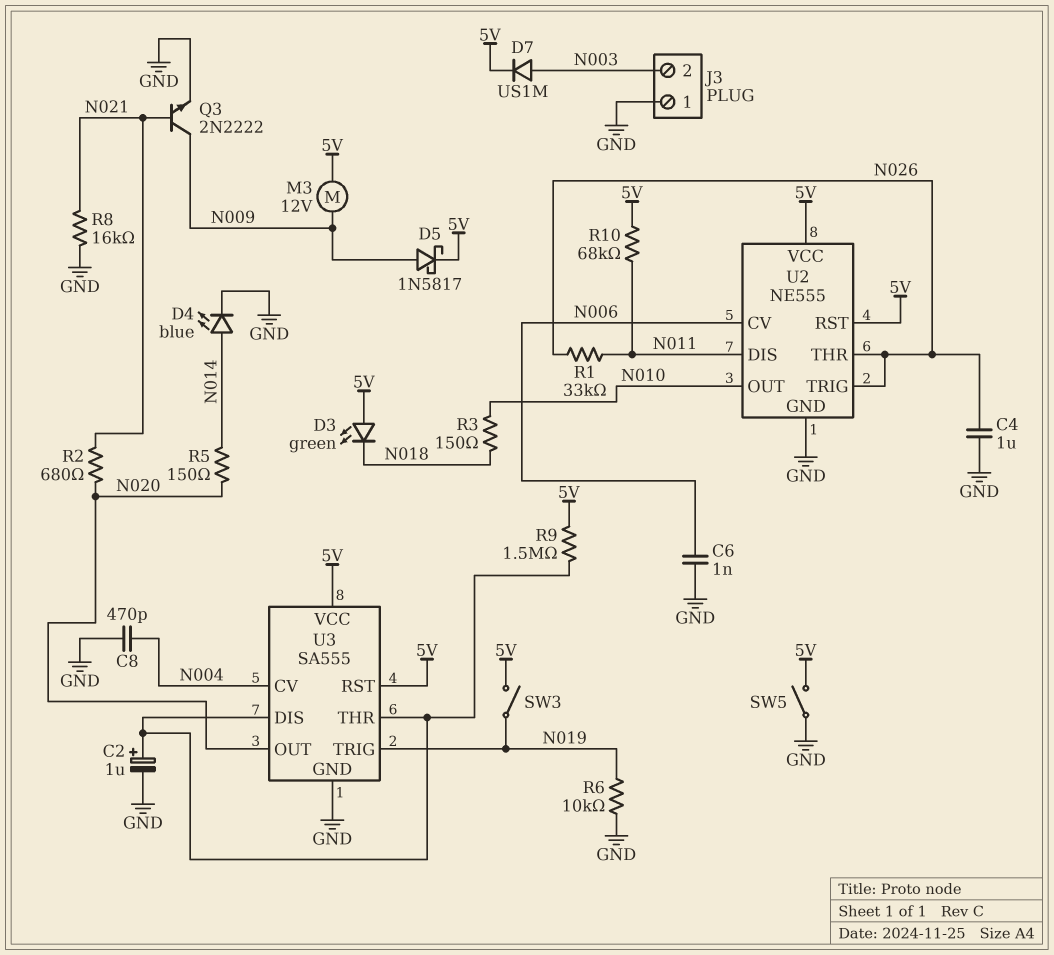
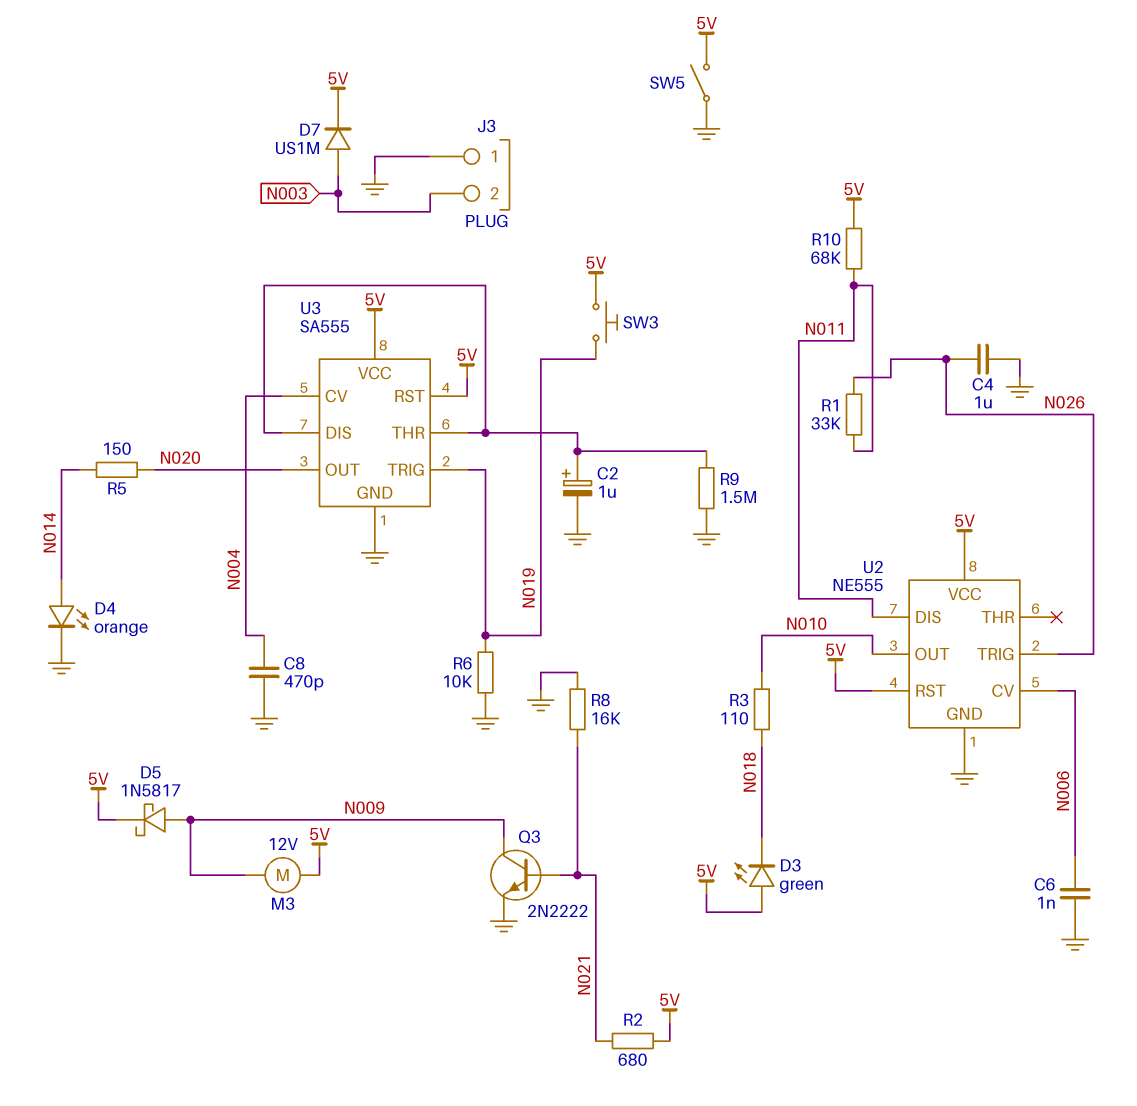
D4: LED blue (A N014, K GND) -> LED orange (A N014, K GND)
R2: 680 (N020, N021) -> 680 (5V, N021)
R3: 150 (N010, N018) -> 110 (N010, N018)
R9: 1.5M (5V, U3/DIS) -> 1.5M (GND, U3/DIS)
SW3: switch (5V, N019) -> button (5V, N019)
U2 pin THR: N026 -> none

